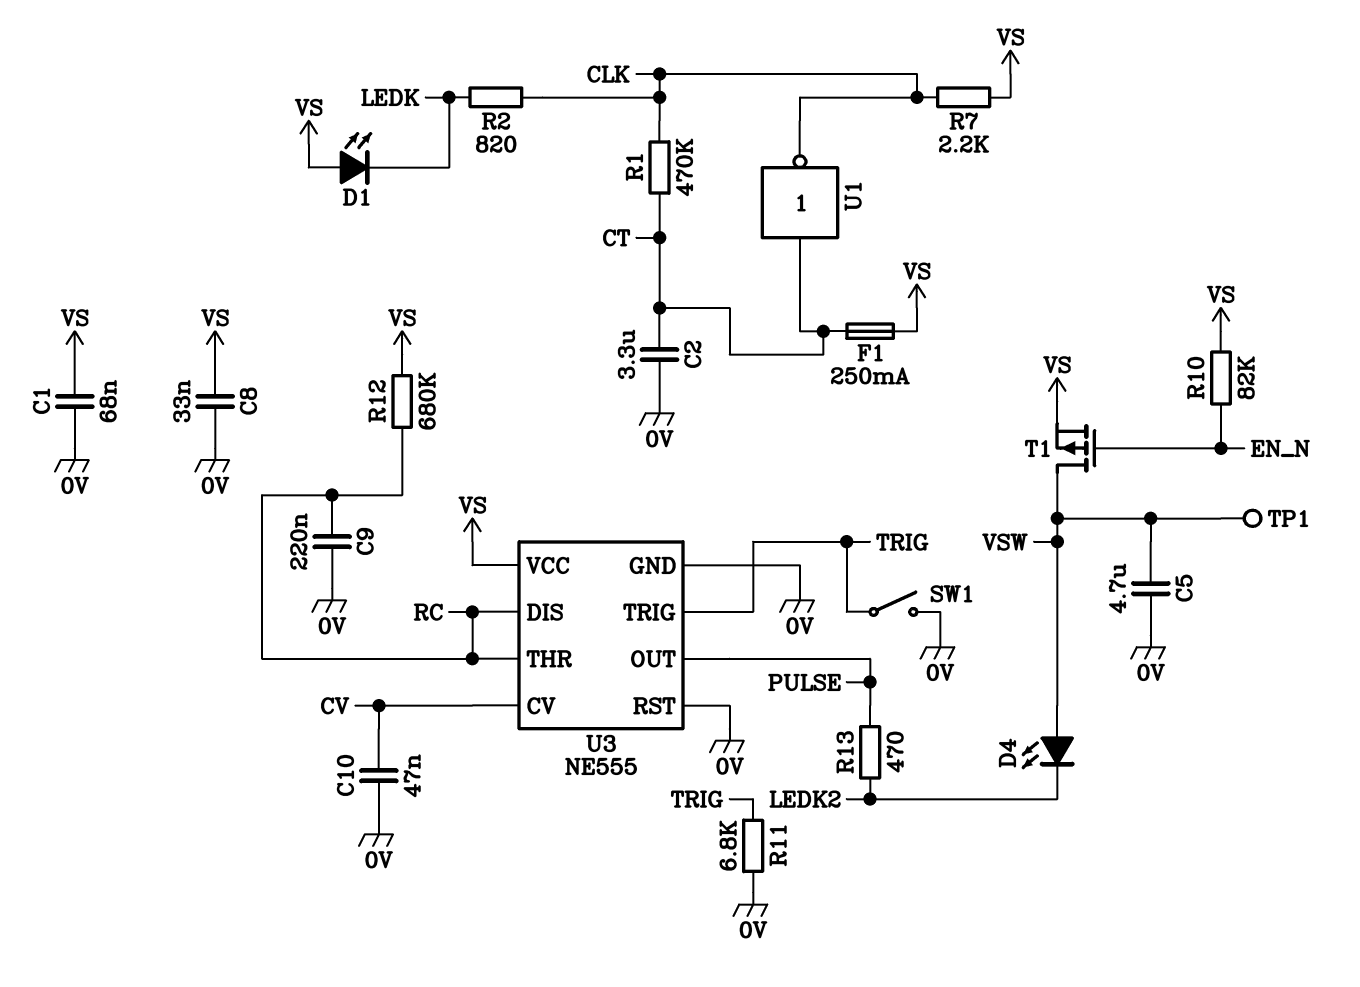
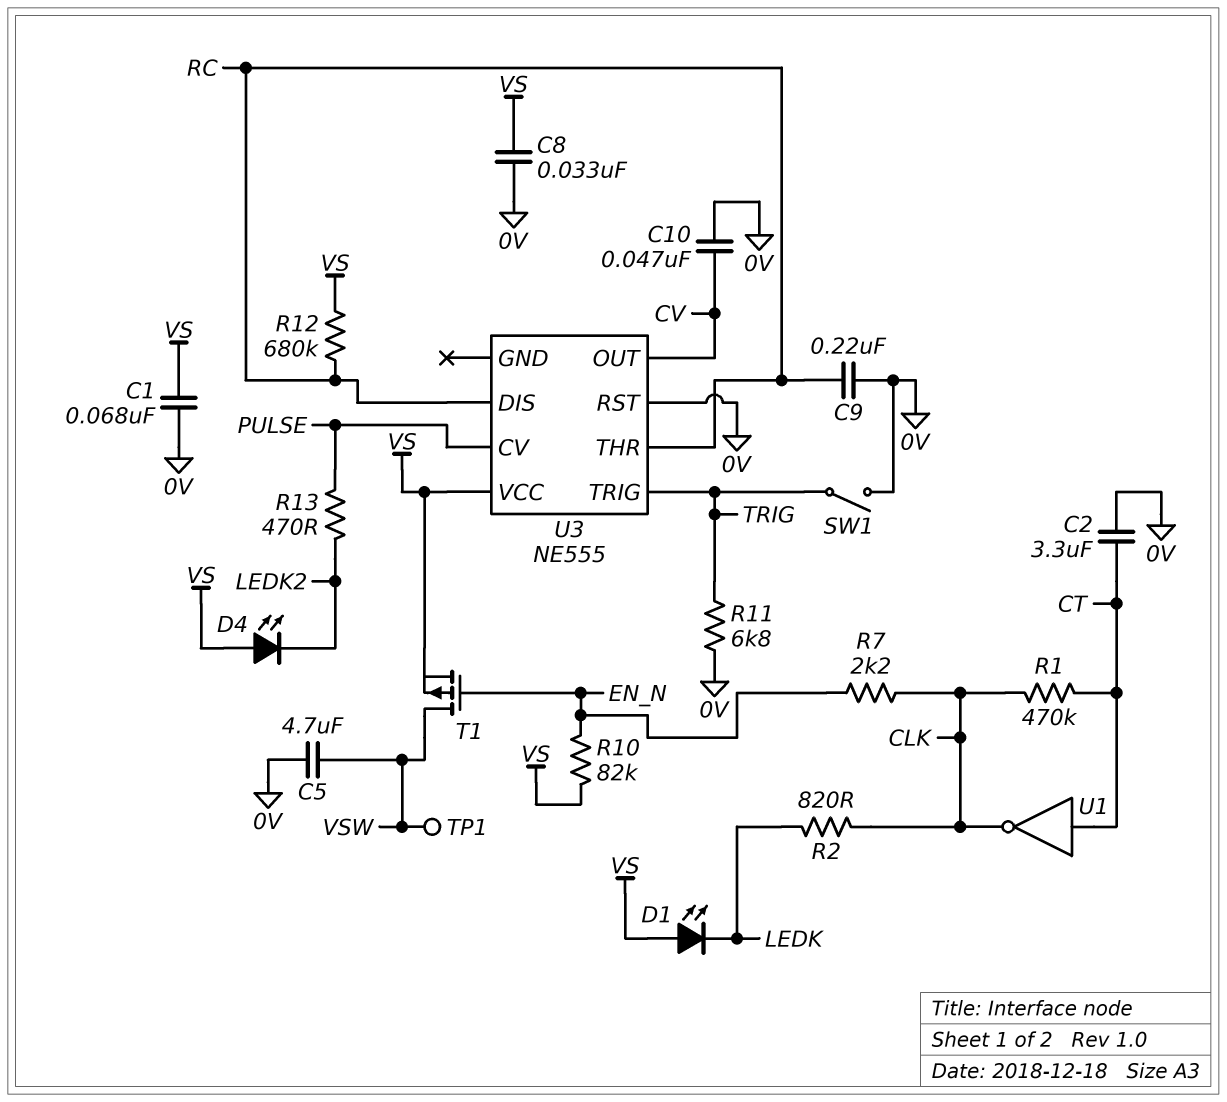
D4: LED (A VSW, K LEDK2) -> LED (A VS, K LEDK2)
F1: 250mA (CT, VS) -> none
R7: 2.2k (CLK, VS) -> 2.2k (CLK, EN_N)
U3 pin CV: CV -> PULSE
U3 pin GND: 0V -> none
U3 pin OUT: PULSE -> CV

